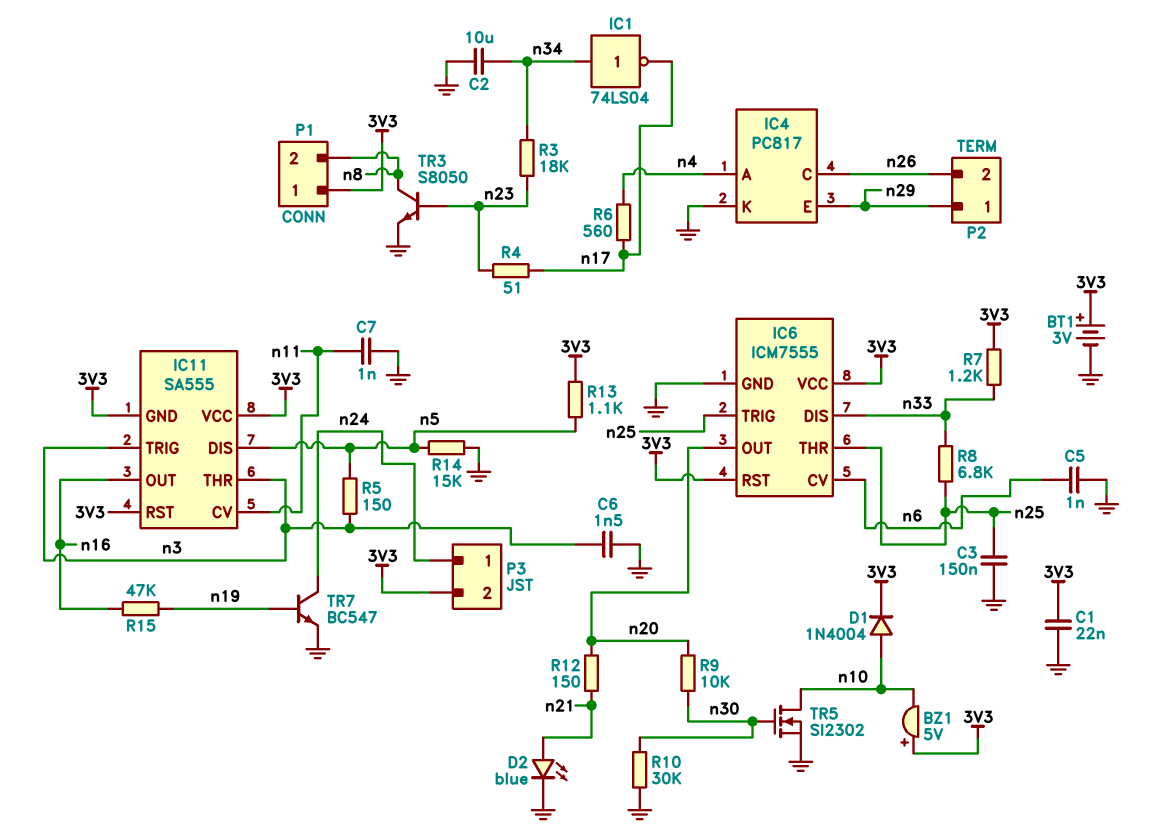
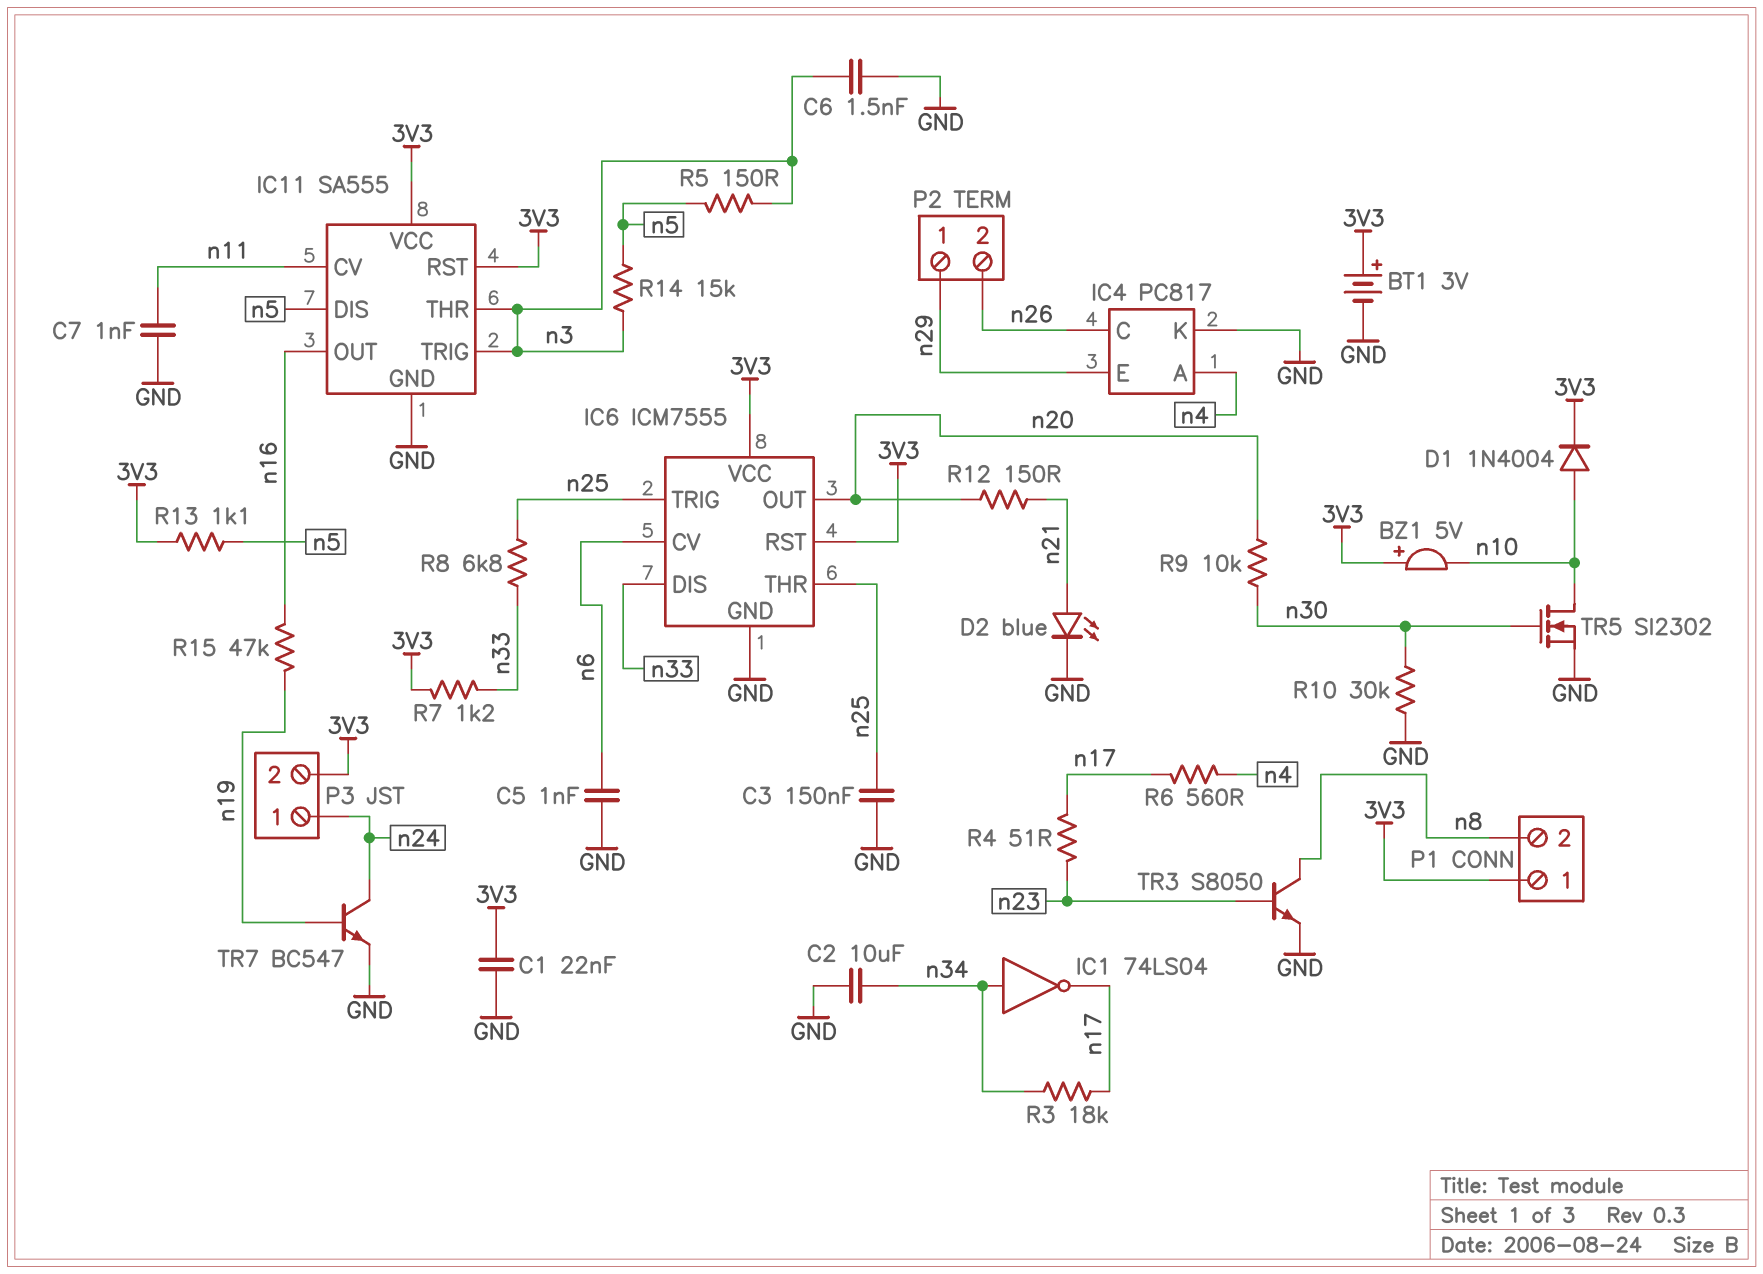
IC11 pin GND: 3V3 -> GND
R3: 18k (n23, n34) -> 18k (n17, n34)
R14: 15k (GND, n5) -> 15k (n3, n5)

